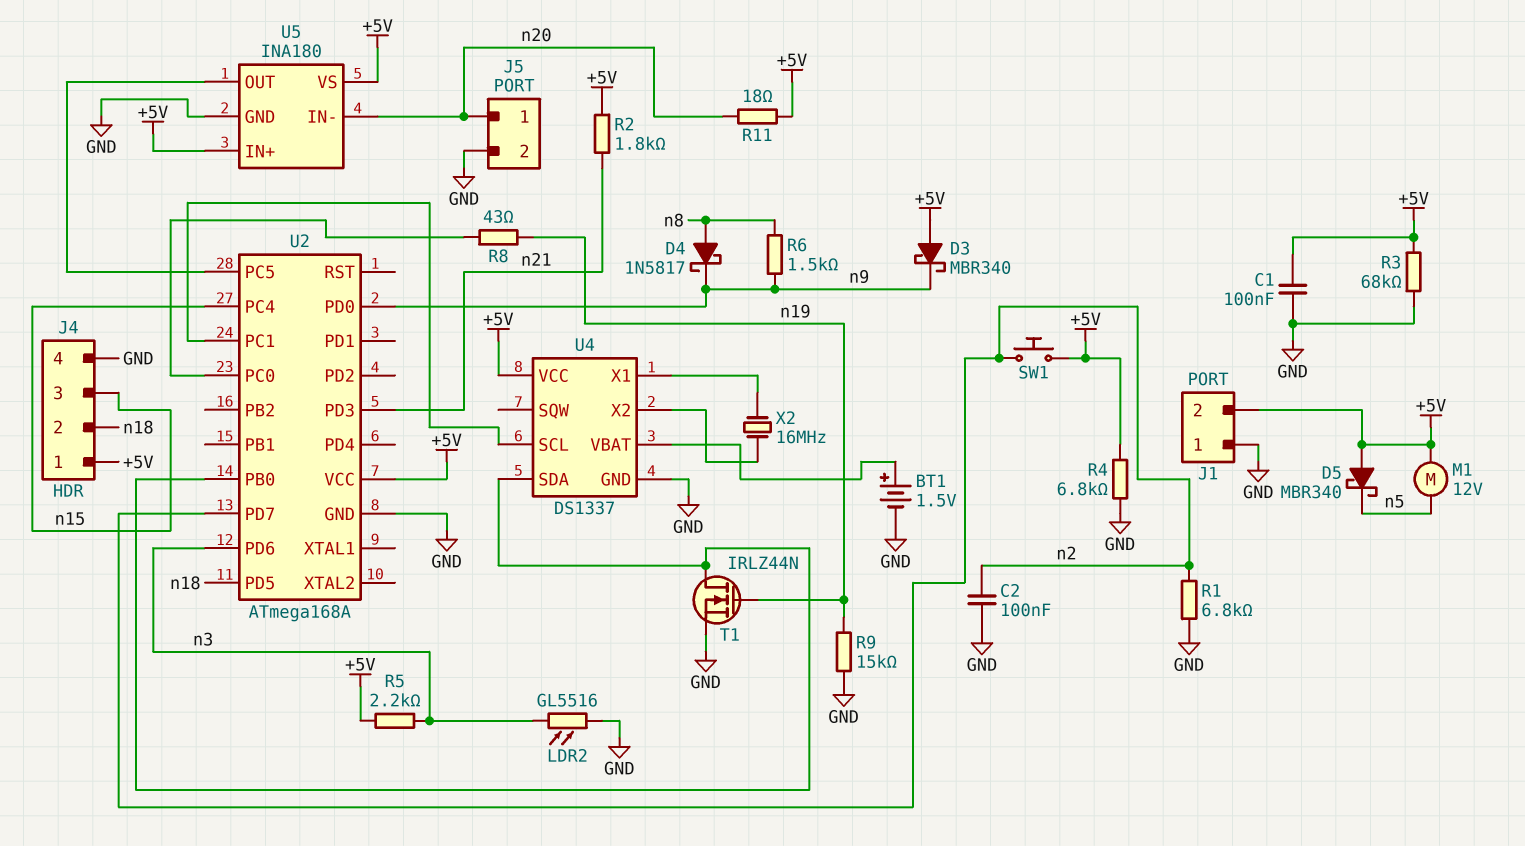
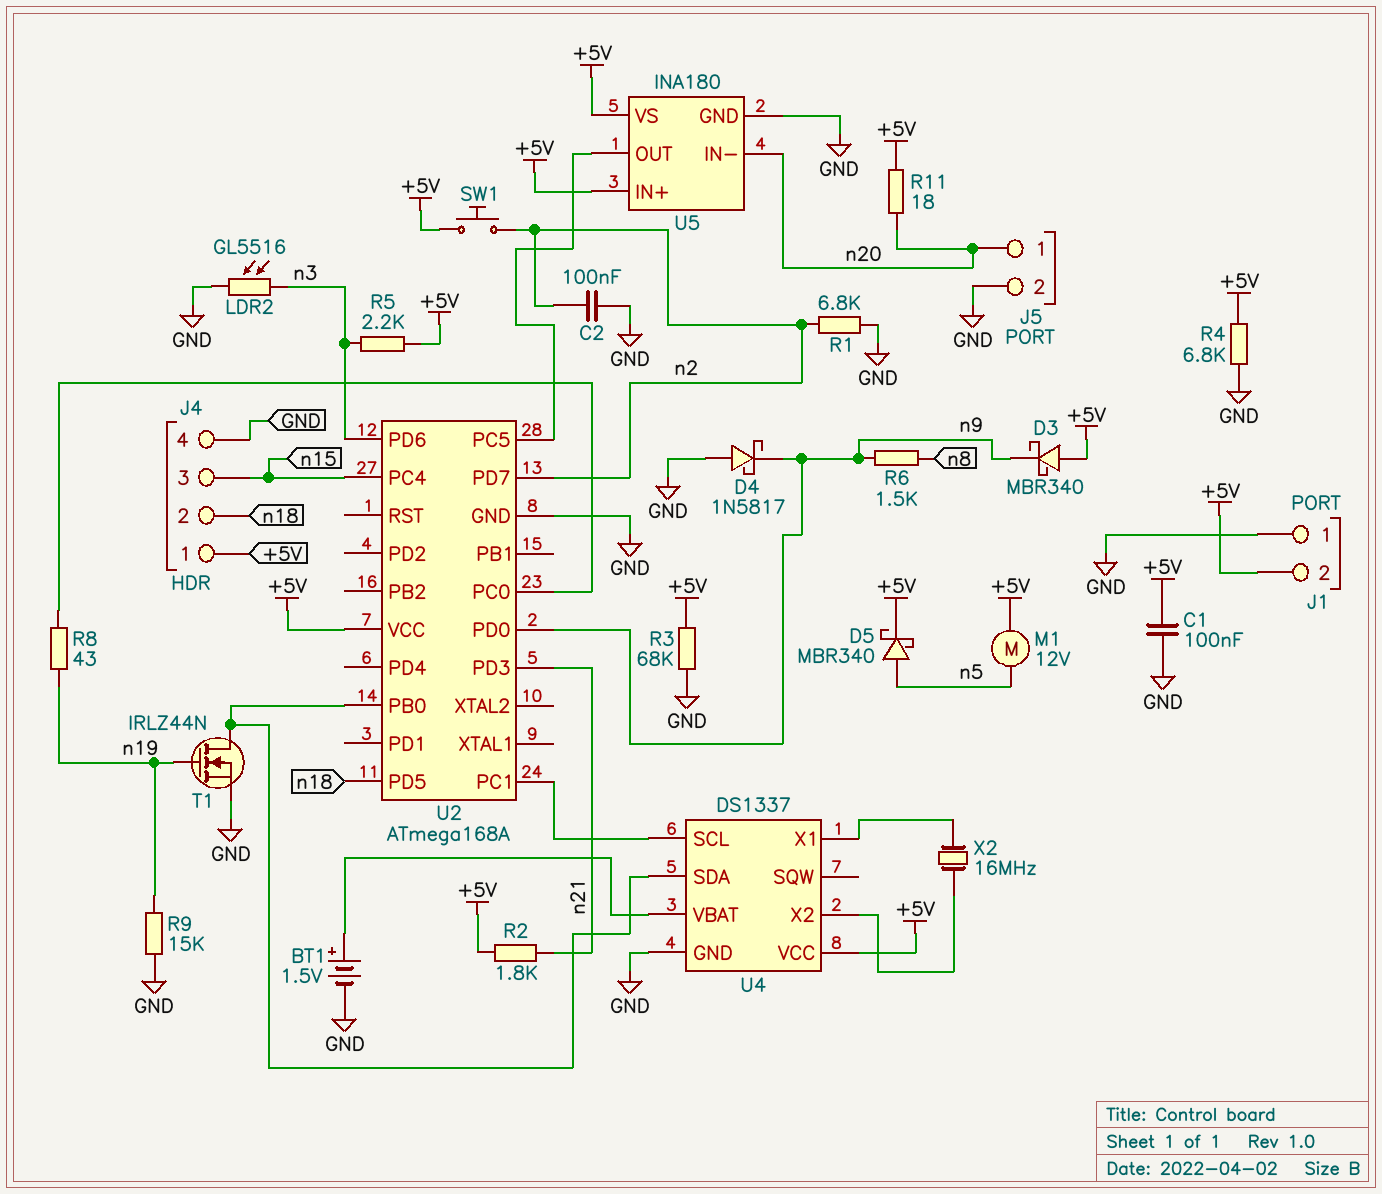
D4: schottky 1N5817 (A n8, K n9) -> schottky 1N5817 (A GND, K n9)
D5: schottky MBR340 (A +5V, K n5) -> schottky MBR340 (A n5, K +5V)

